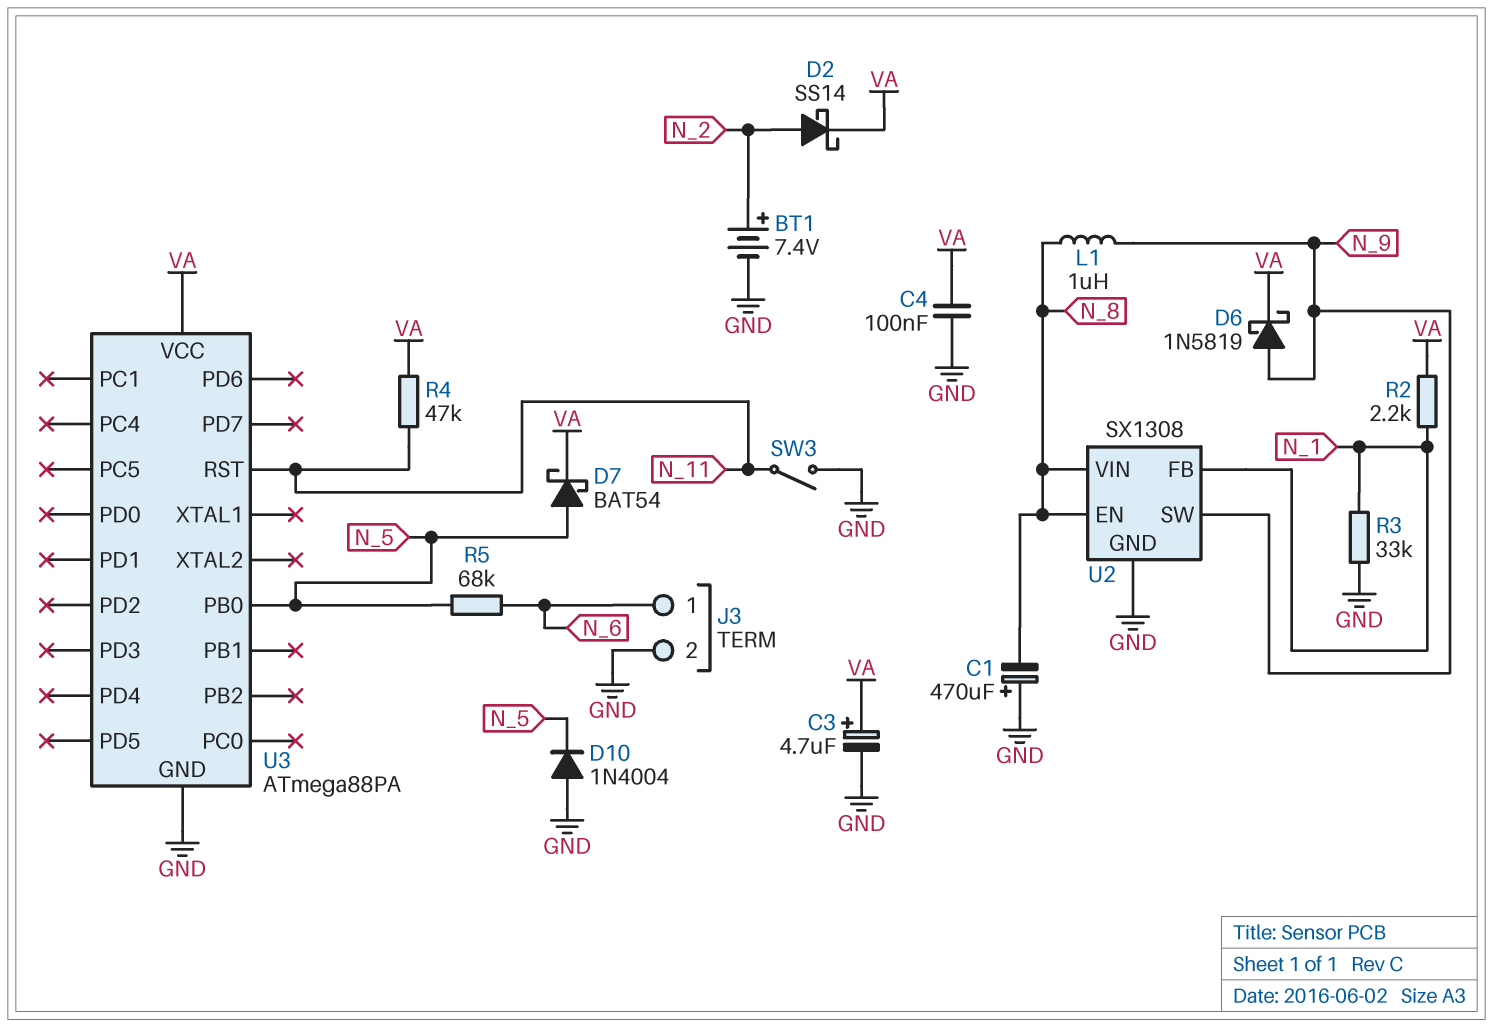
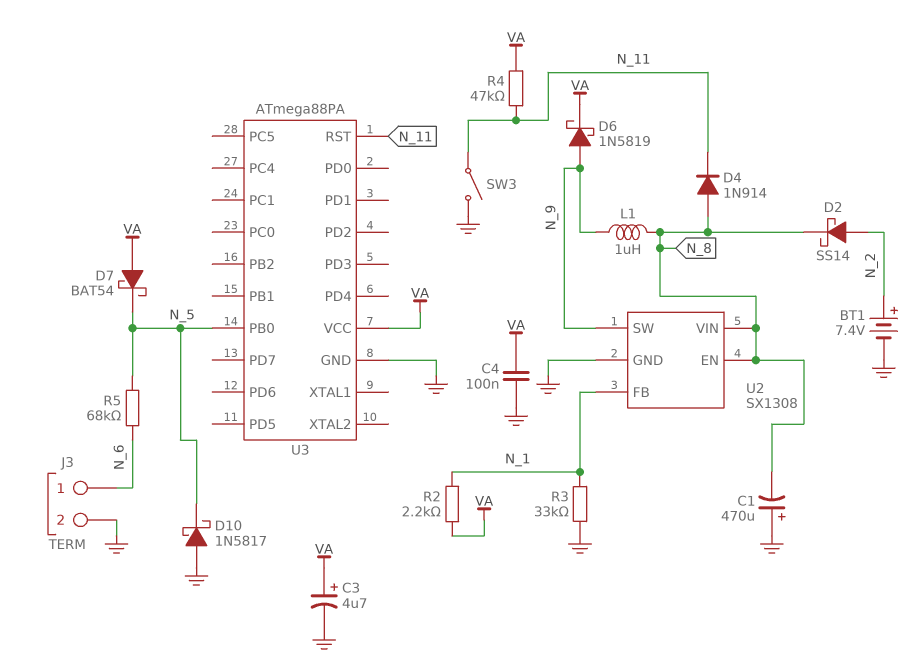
D2: schottky SS14 (A N_2, K VA) -> schottky SS14 (A N_2, K N_8)
D4: none -> diode 1N914 (A N_8, K N_11)
D7: schottky BAT54 (A N_5, K VA) -> schottky BAT54 (A VA, K N_5)
D10: diode 1N4004 (A GND, K N_5) -> schottky 1N5817 (A GND, K N_5)

